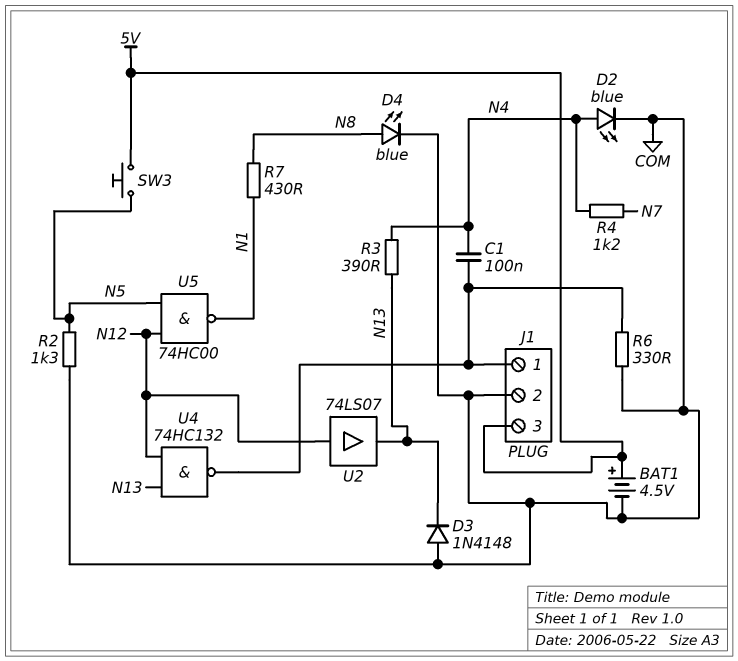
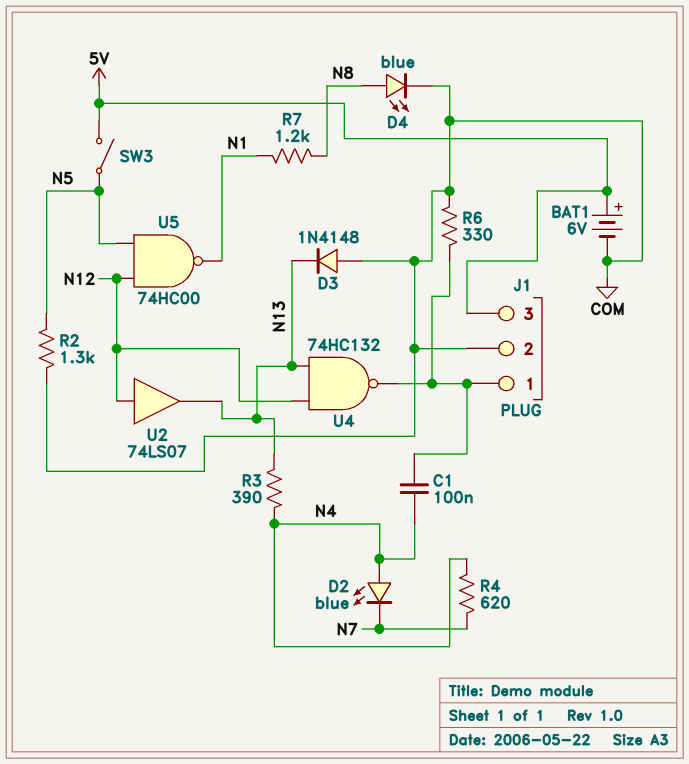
BAT1: 4.5V (plus 5V, minus COM) -> 6V (plus 5V, minus COM)
D2: LED blue (A N4, K COM) -> LED blue (A N4, K N7)
R4: 1.2k (N4, N7) -> 620 (N4, N7)
R7: 430 (N1, N8) -> 1.2k (N1, N8)
SW3: button (5V, N5) -> switch (5V, N5)

